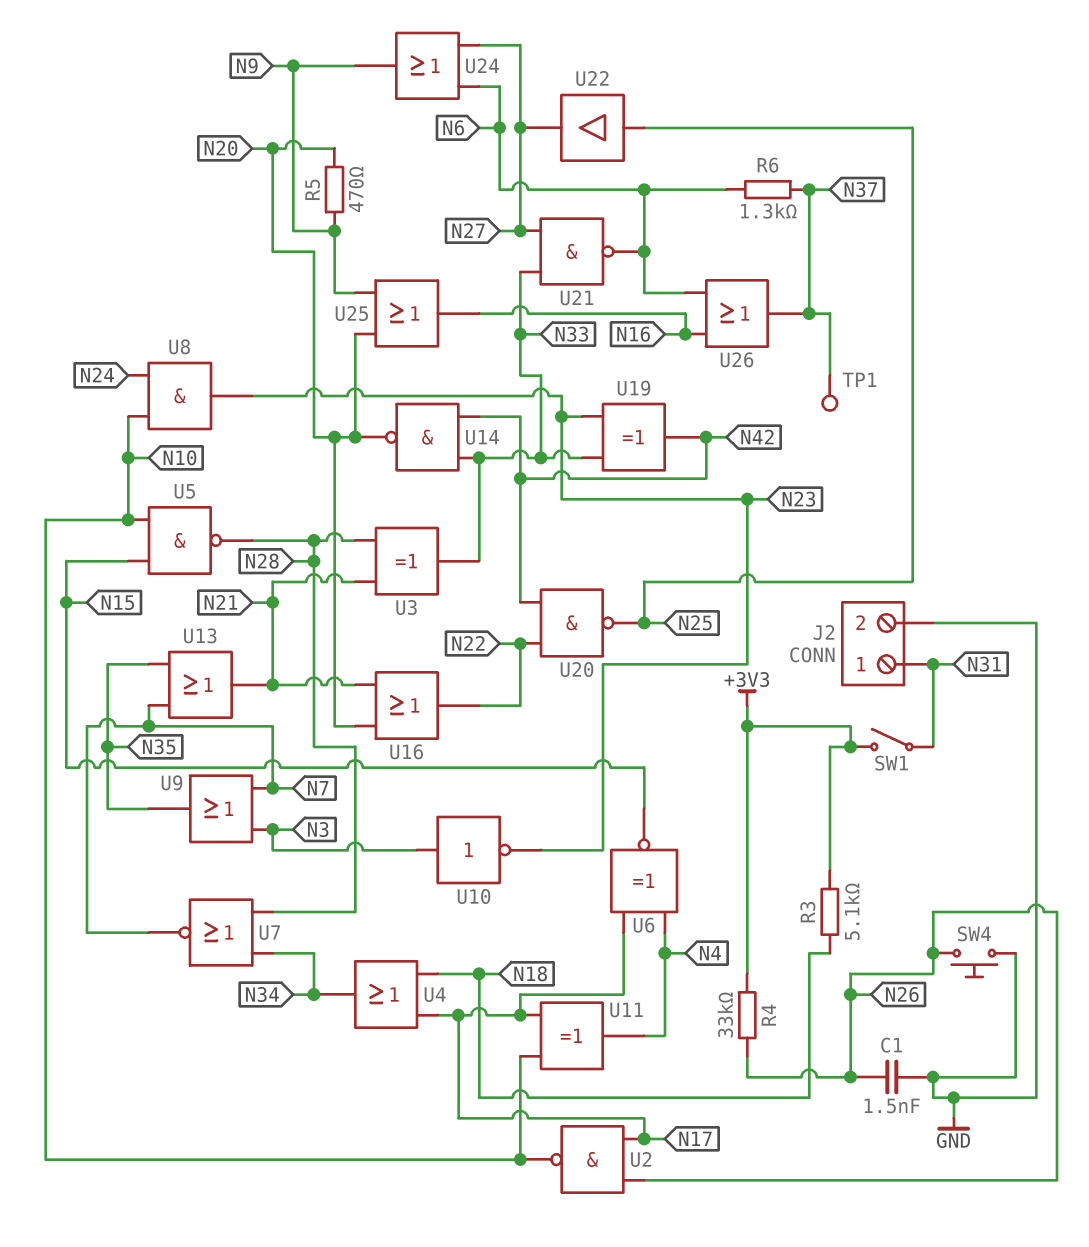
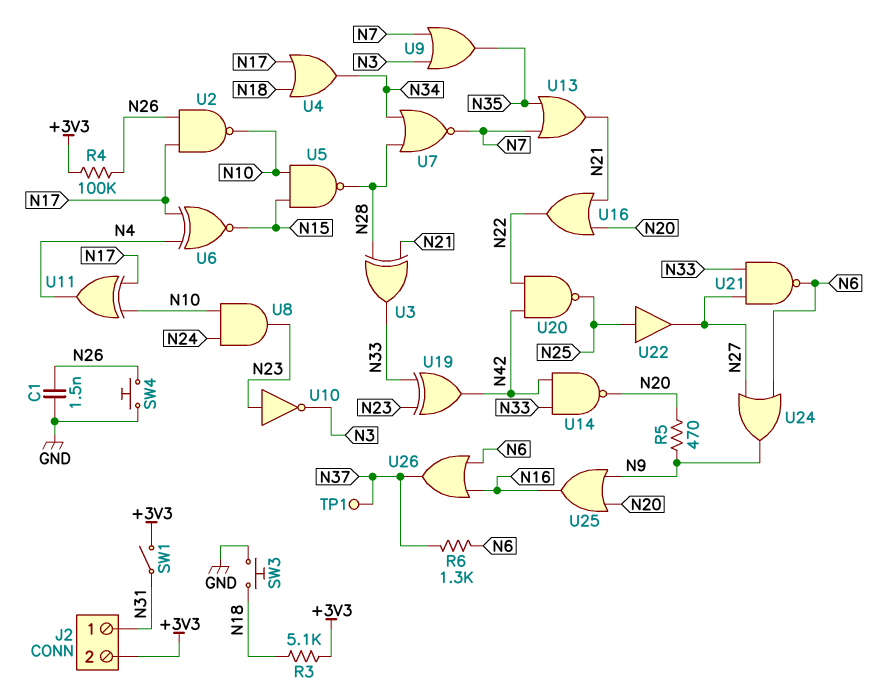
J2 pin 2: GND -> +3V3
R4: 33k (+3V3, N26) -> 100k (+3V3, N26)
SW3: none -> button (GND, N18)
U10: NOT (in N3, out N23) -> NOT (in N23, out N3)

